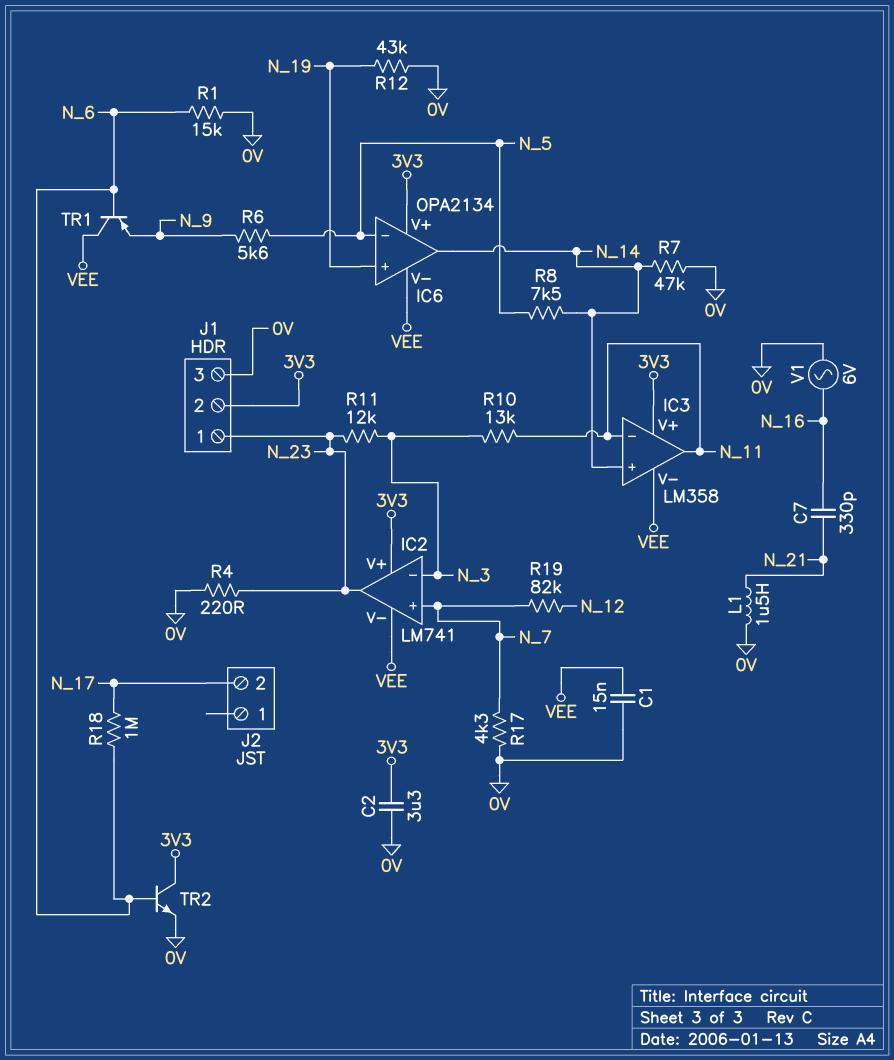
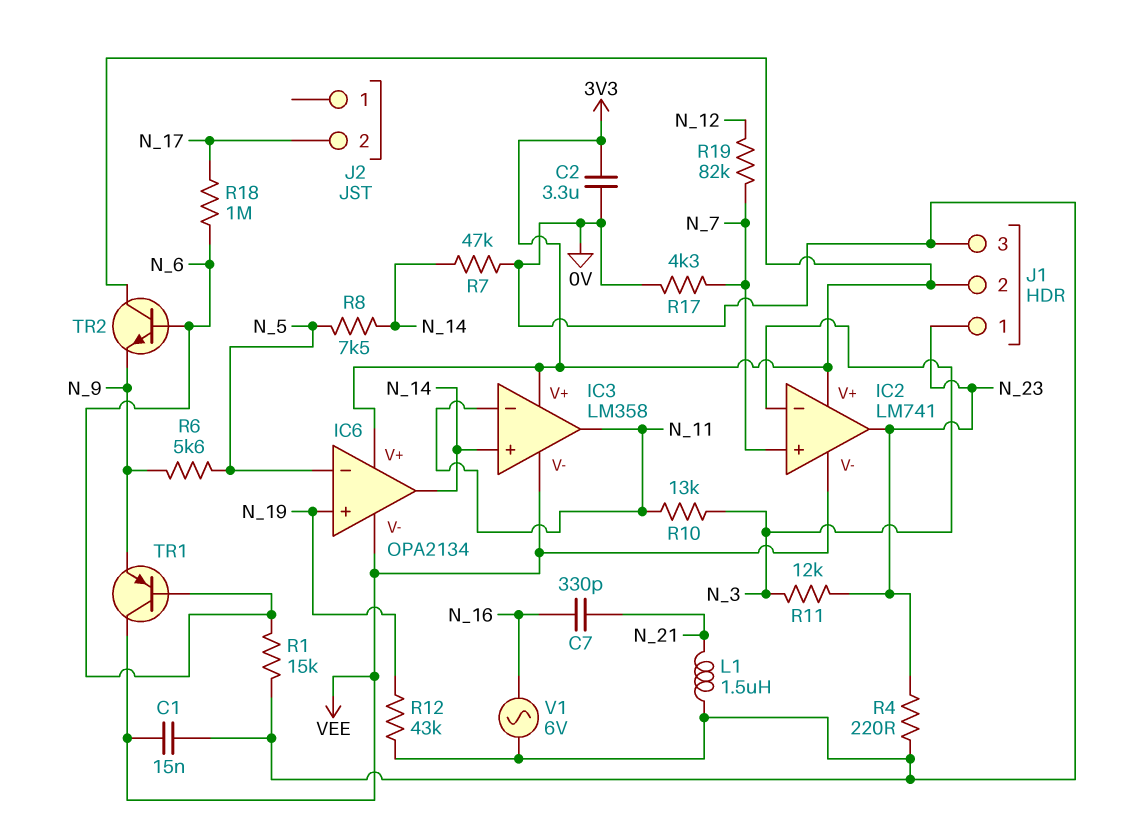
TR2: NPN (B N_6, C 3V3, E 0V) -> NPN (B N_6, C 3V3, E N_9)

